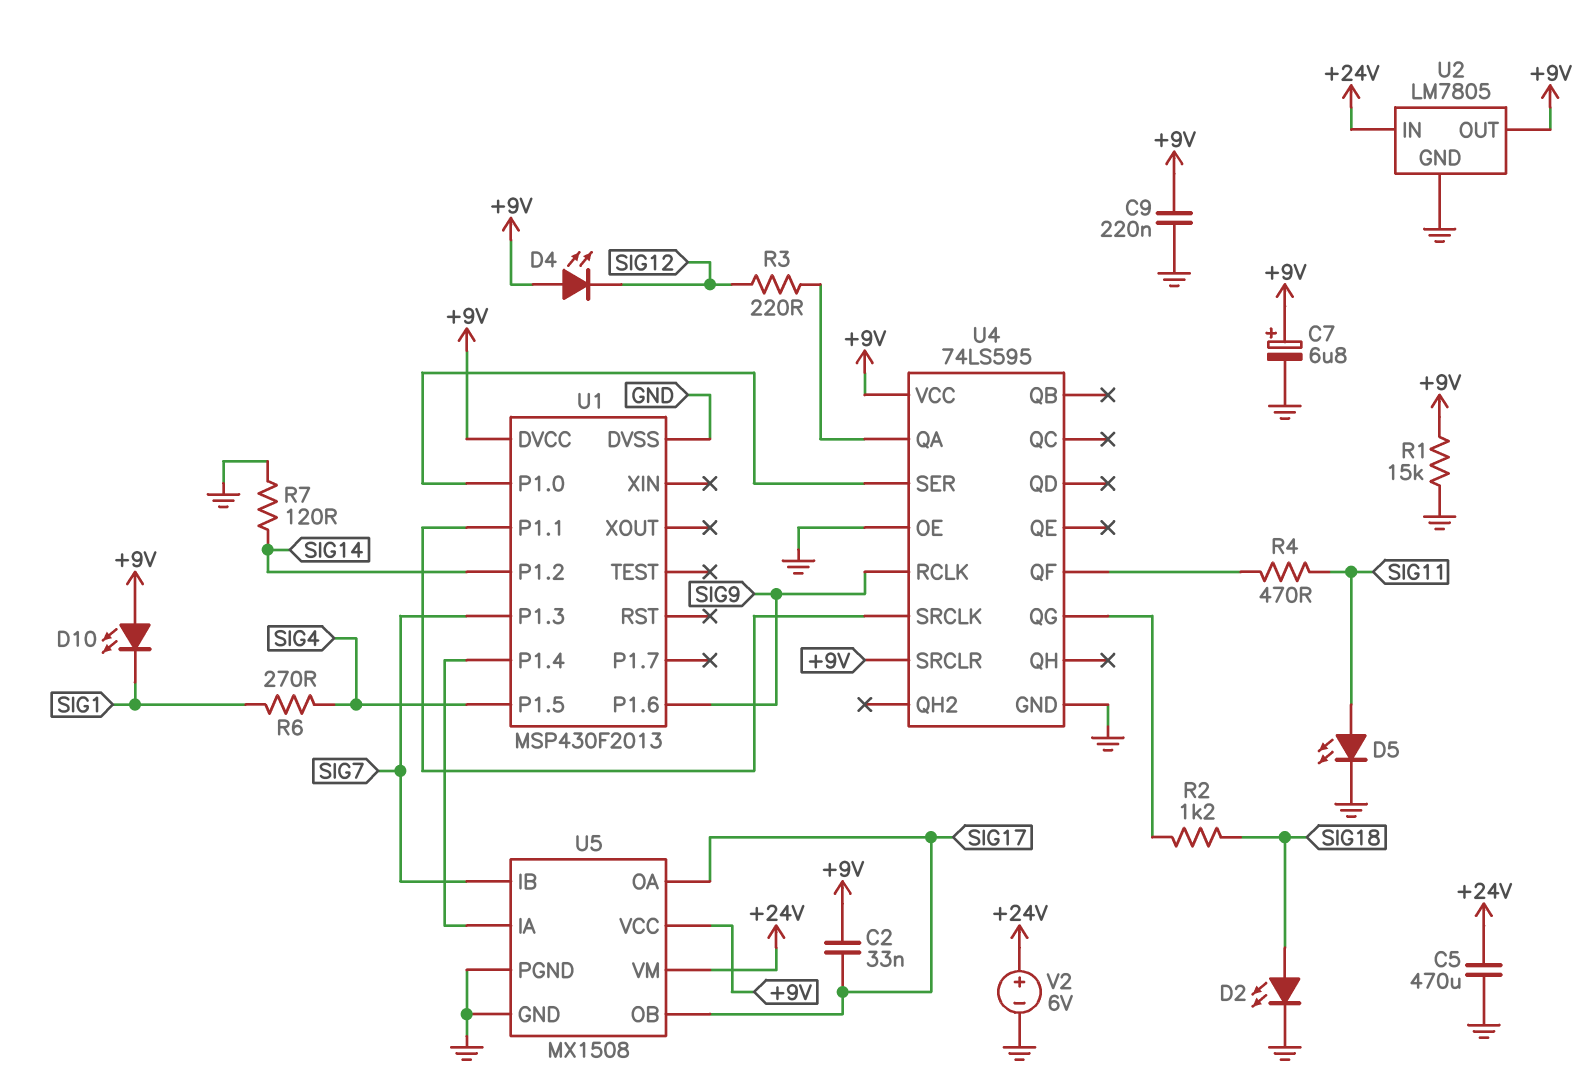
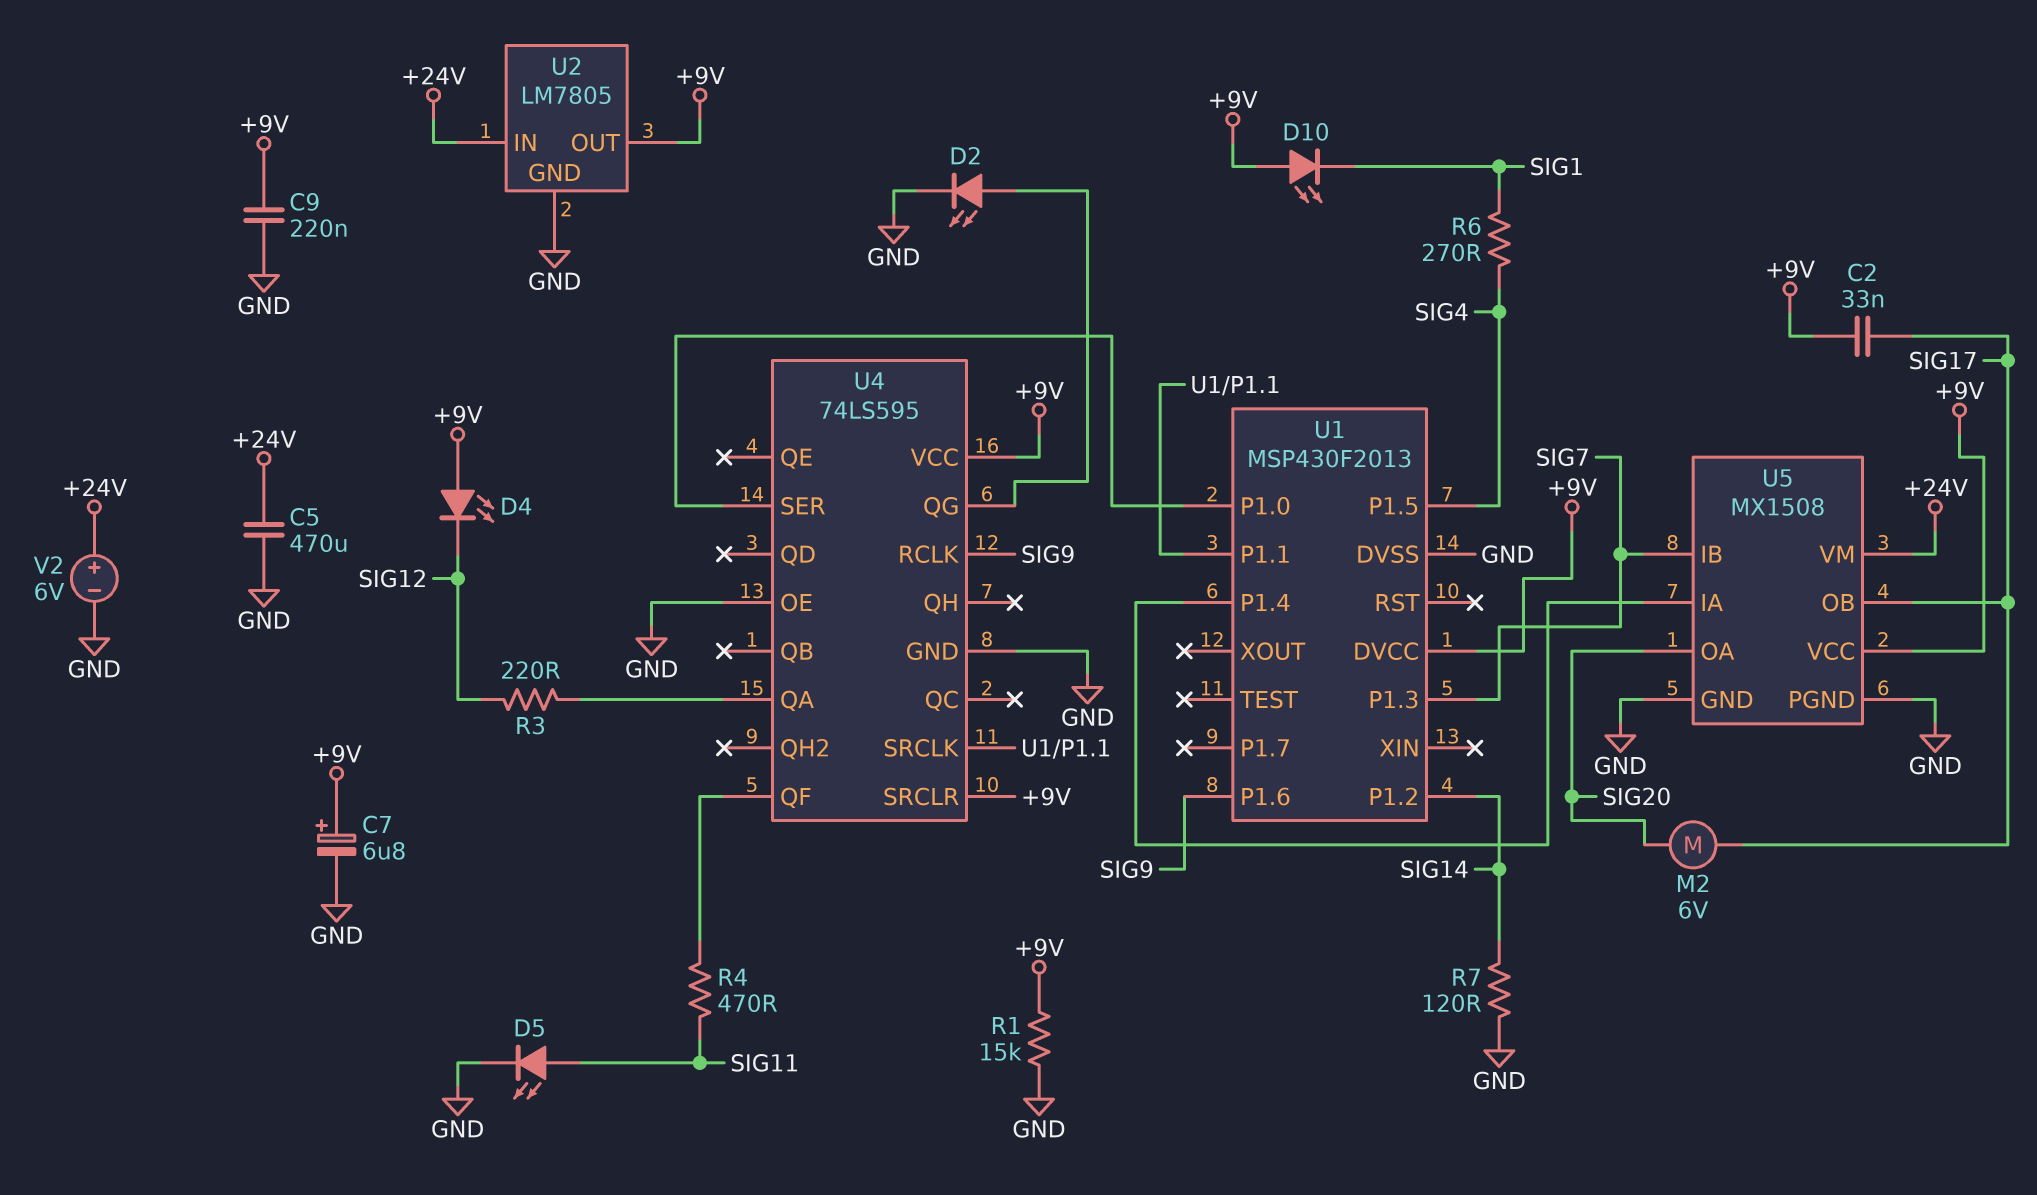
D2: LED (A SIG18, K GND) -> LED (A U4/QG, K GND)
M2: none -> motor 6V (SIG17, SIG20)
R2: 1.2k (SIG18, U4/QG) -> none
U5 pin OA: SIG17 -> SIG20

